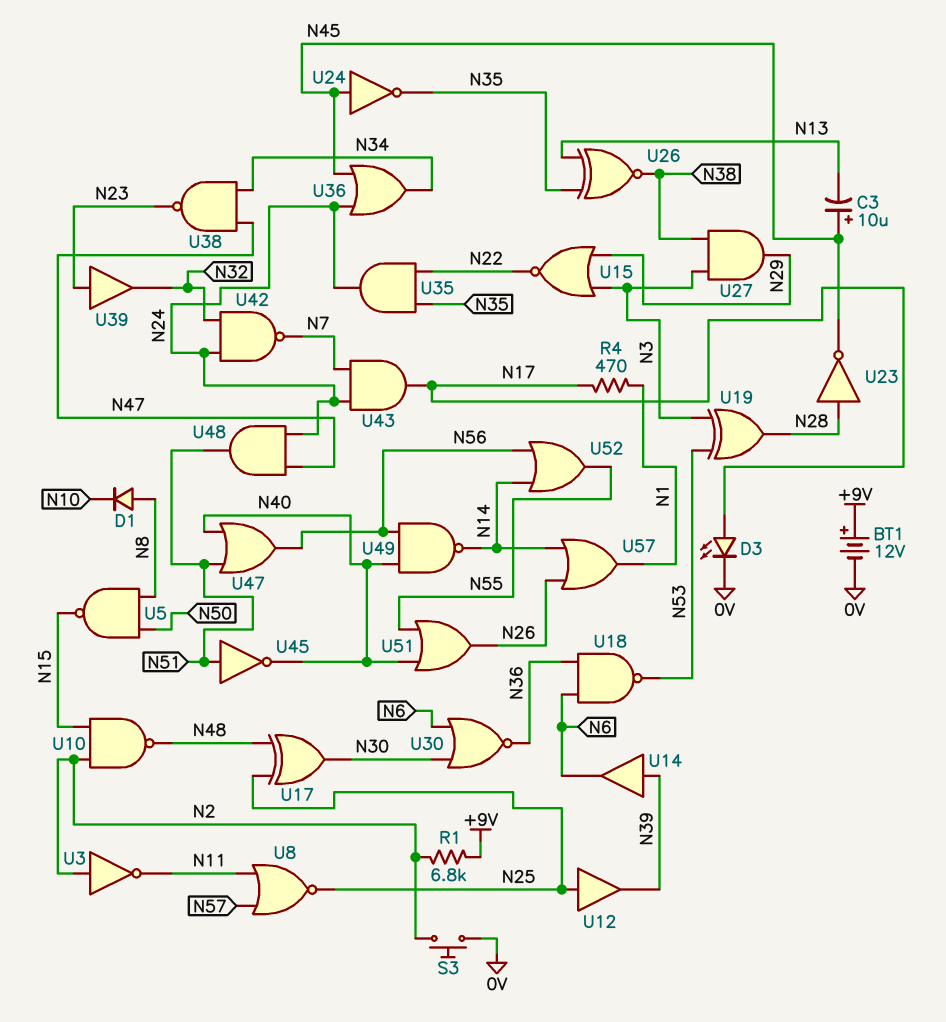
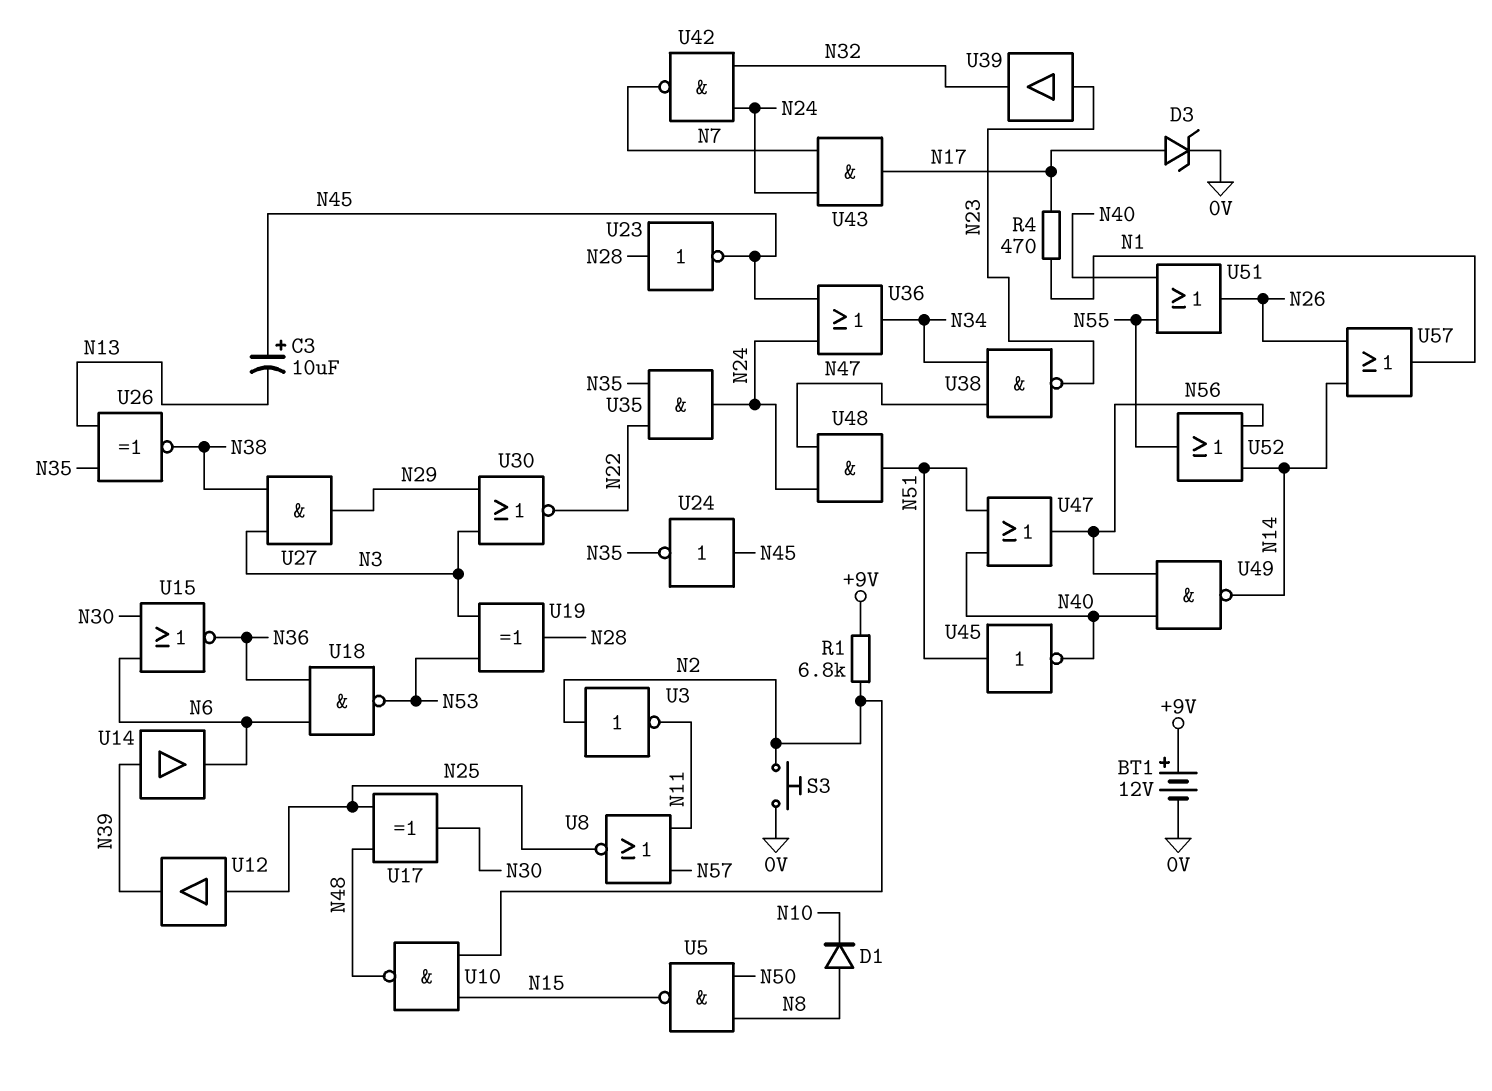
D3: LED (A N17, K 0V) -> zener (A N17, K 0V)
U15: NOR (in N3, in N29, out N22) -> NOR (in N6, in N30, out N36)
U30: NOR (in N6, in N30, out N36) -> NOR (in N3, in N29, out N22)

